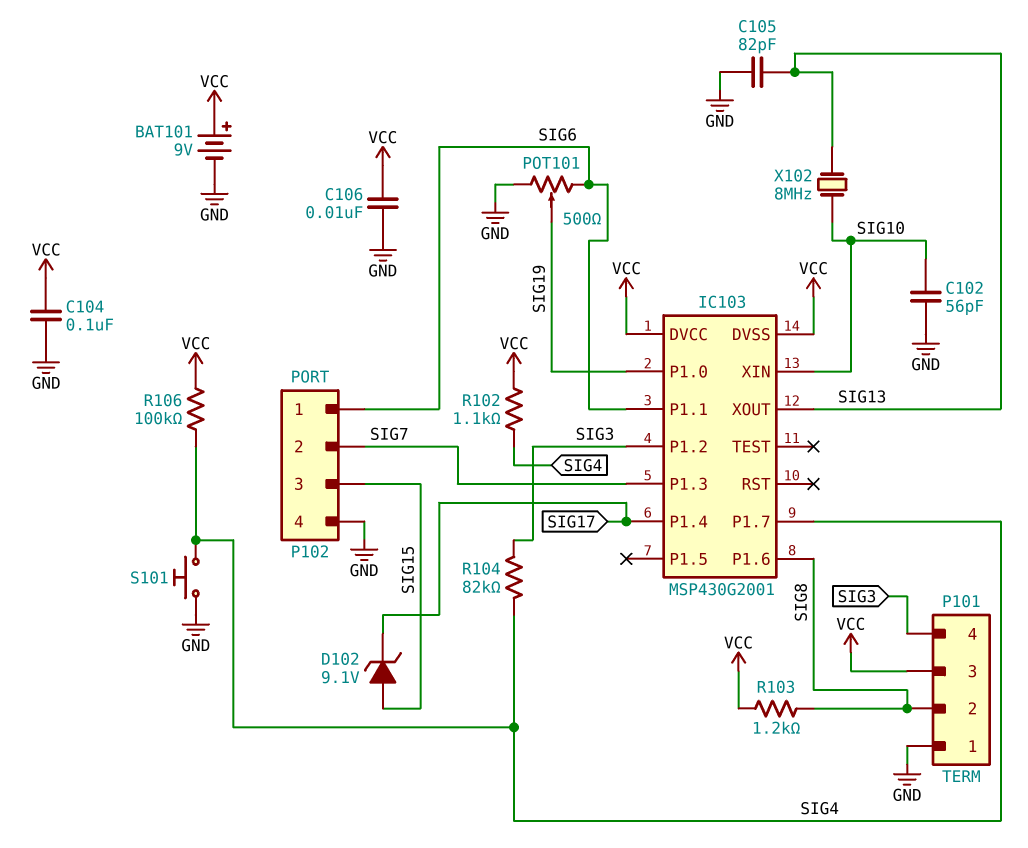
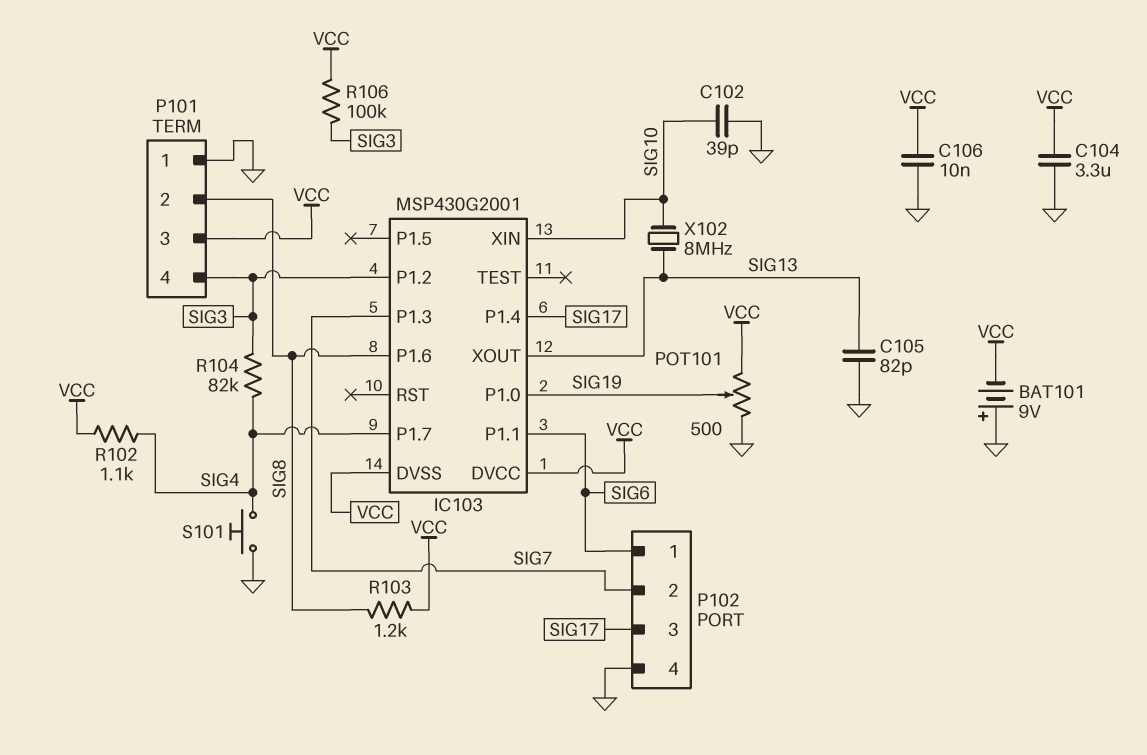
BAT101: 9V (plus VCC, minus GND) -> 9V (plus GND, minus VCC)
C102: 56pF (GND, SIG10) -> 39pF (GND, SIG10)
C104: 100nF (GND, VCC) -> 3.3uF (GND, VCC)
D102: zener 9.1V (A SIG15, K SIG17) -> none
P102 pin 3: SIG15 -> SIG17
POT101: 500 (GND, SIG6, wiper SIG19) -> 500 (GND, VCC, wiper SIG19)
R106: 100k (SIG4, VCC) -> 100k (SIG3, VCC)

